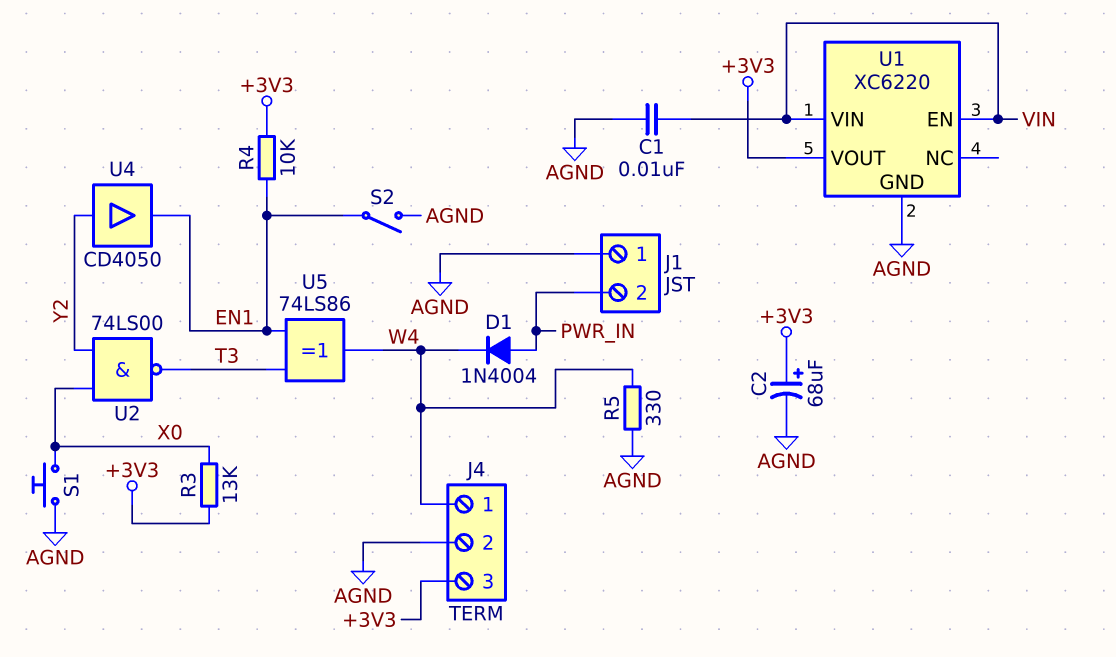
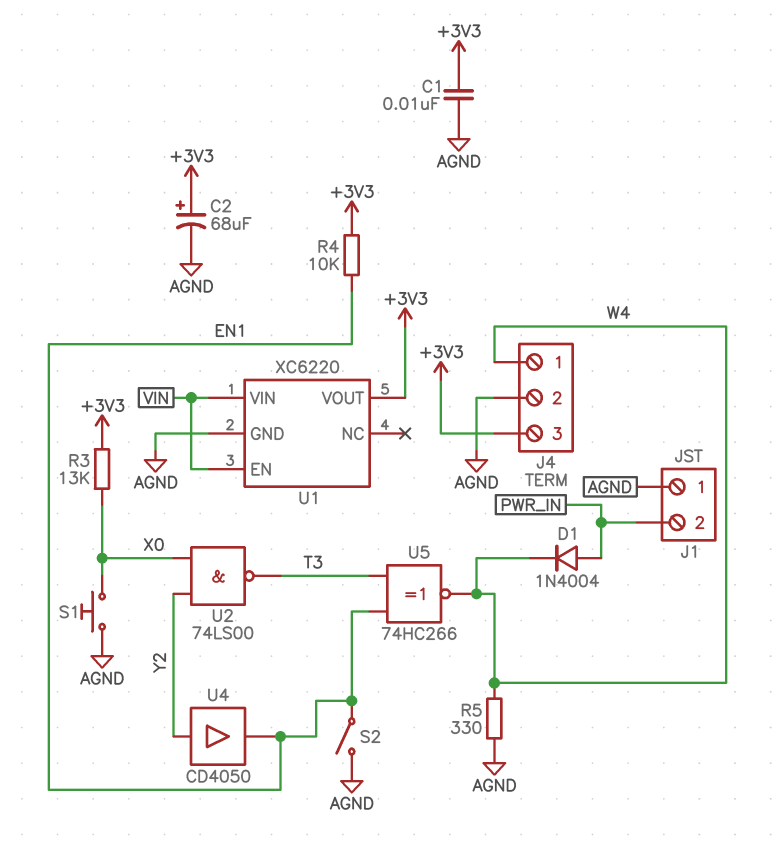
C1: 10nF (AGND, VIN) -> 10nF (+3V3, AGND)
U5: XOR 74LS86 (in EN1, in T3, out W4) -> XNOR 74HC266 (in EN1, in T3, out W4)

